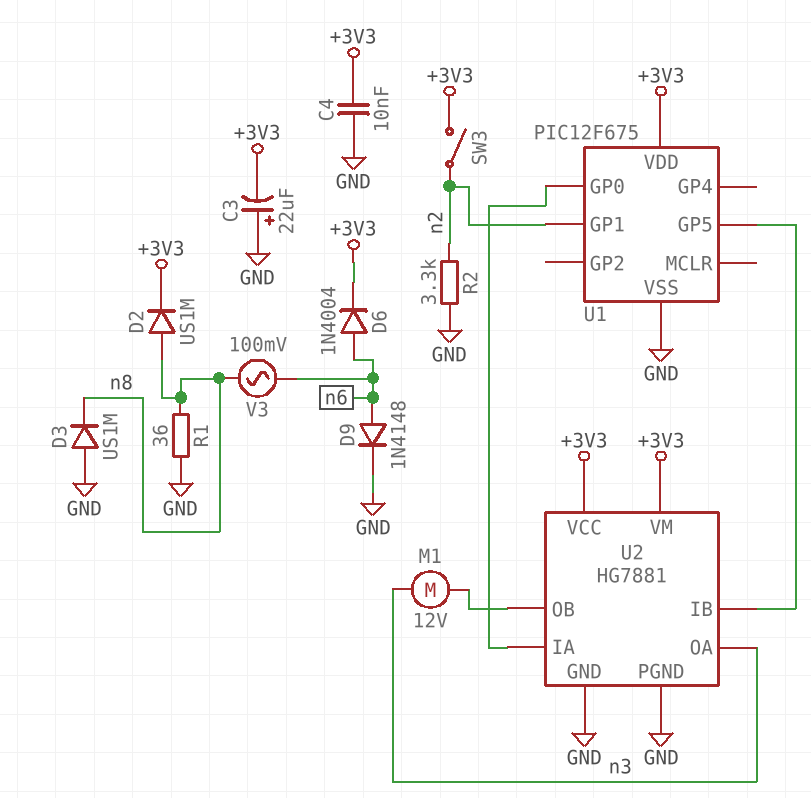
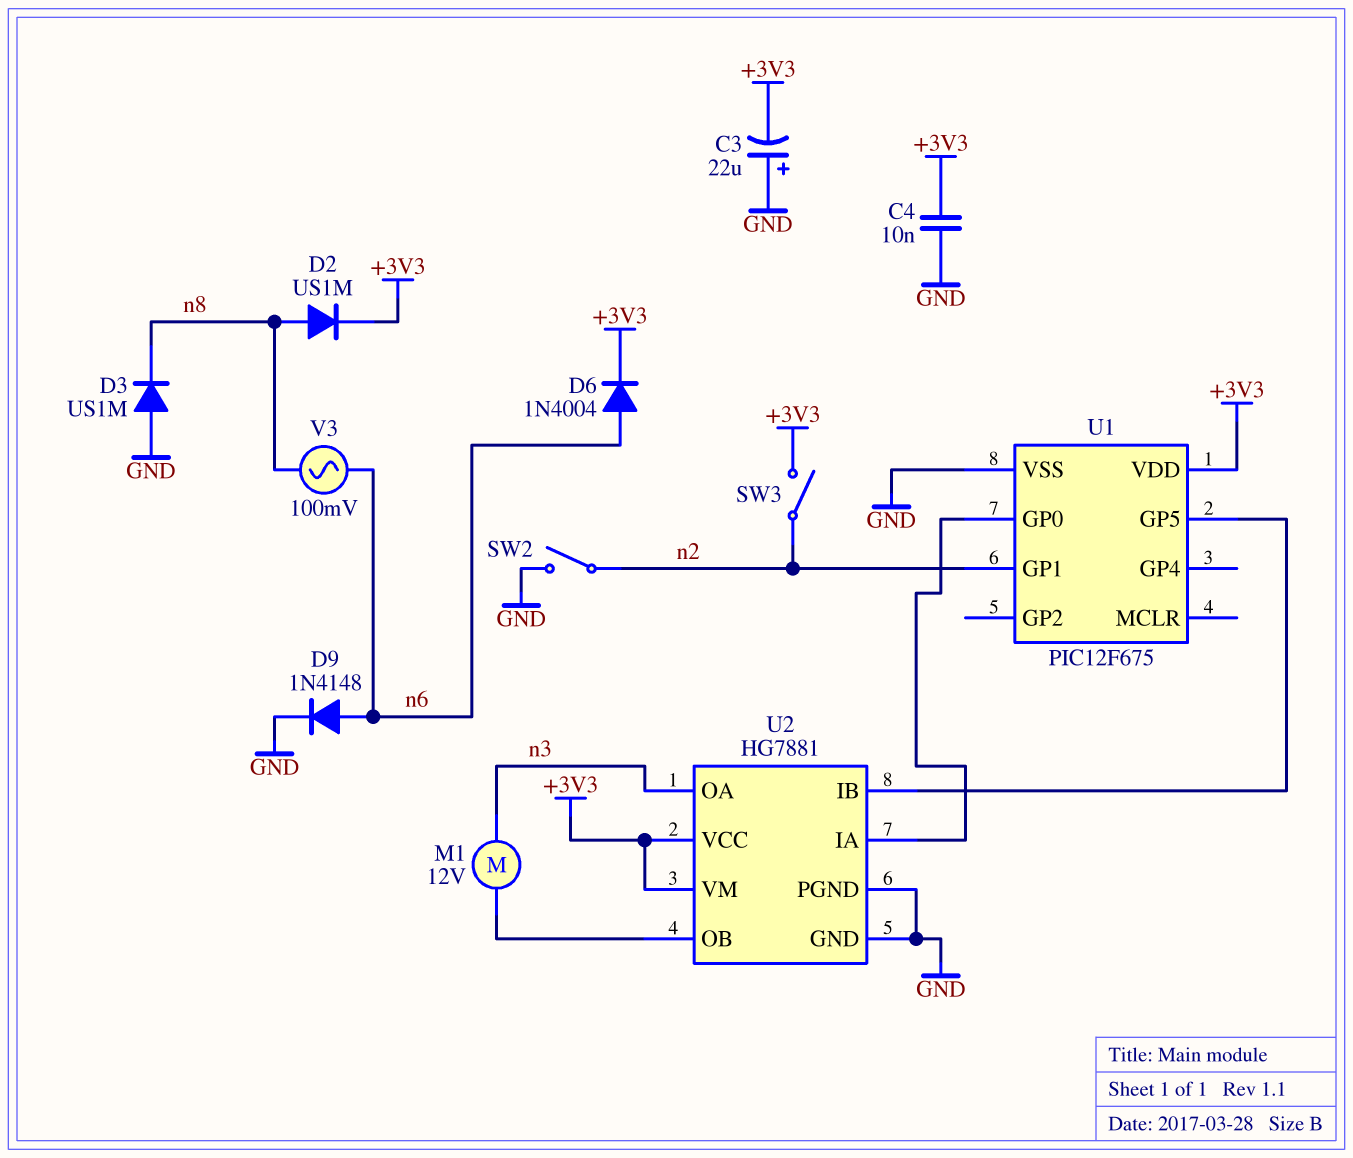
R1: 36 (GND, n8) -> none
R2: 3.3k (GND, n2) -> none
SW2: none -> switch (GND, n2)

